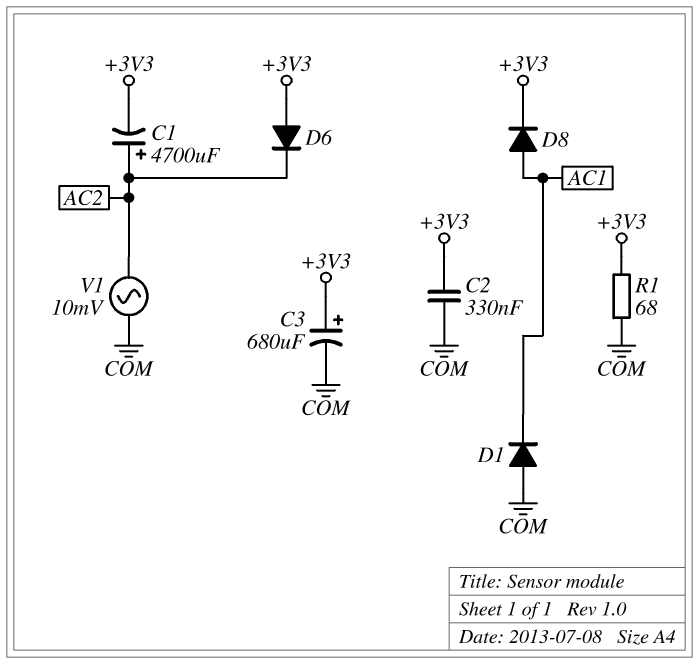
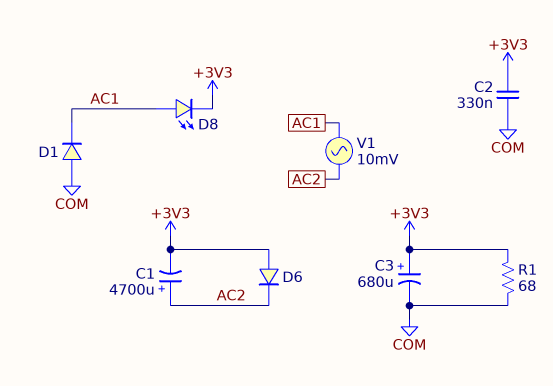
D8: diode (A AC1, K +3V3) -> LED (A AC1, K +3V3)
V1: AC 10mV (AC2, COM) -> AC 10mV (AC1, AC2)

